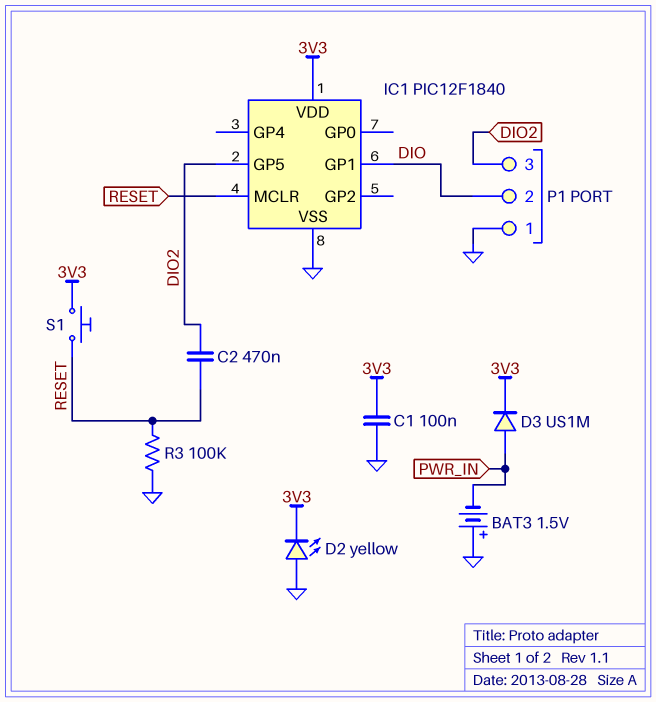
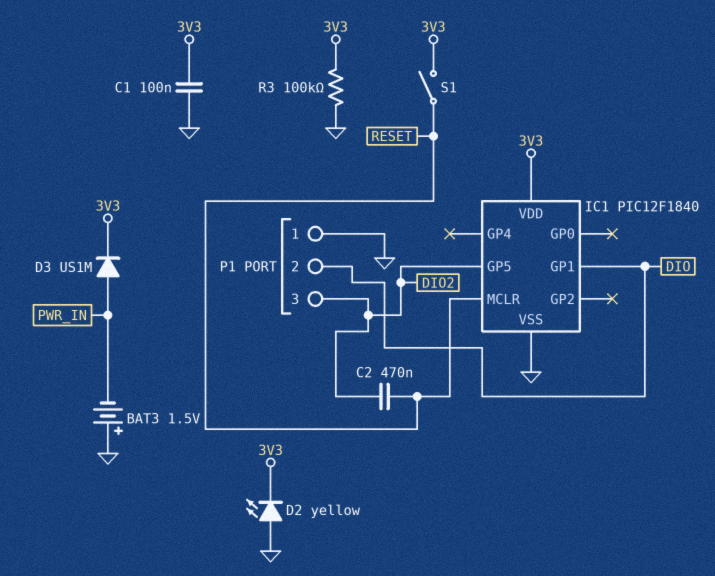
R3: 100k (GND, RESET) -> 100k (3V3, GND)
S1: button (3V3, RESET) -> switch (3V3, RESET)

